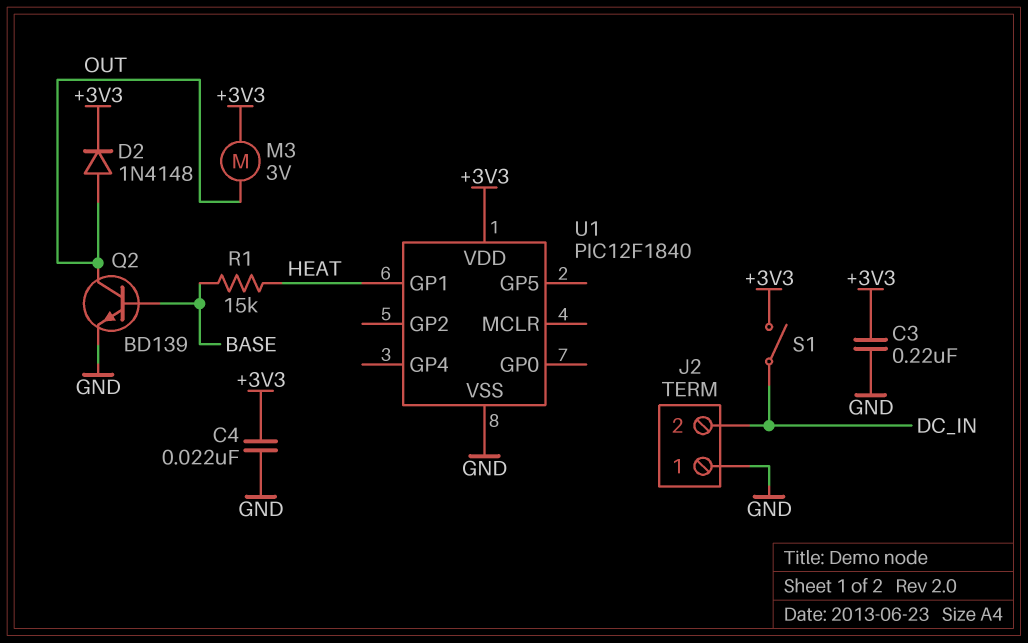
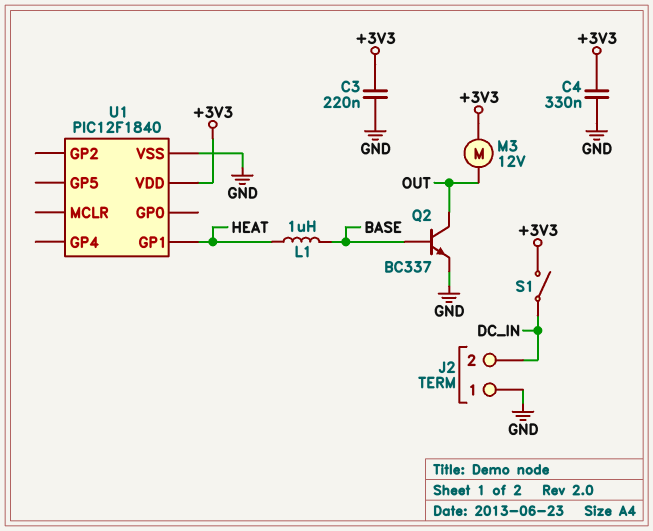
C4: 22nF (+3V3, GND) -> 330nF (+3V3, GND)
D2: diode 1N4148 (A OUT, K +3V3) -> none
L1: none -> 1uH (BASE, HEAT)
M3: motor 3V (+3V3, OUT) -> motor 12V (+3V3, OUT)
Q2: NPN BD139 (B BASE, C OUT, E GND) -> NPN BC337 (B BASE, C OUT, E GND)
R1: 15k (BASE, HEAT) -> none

